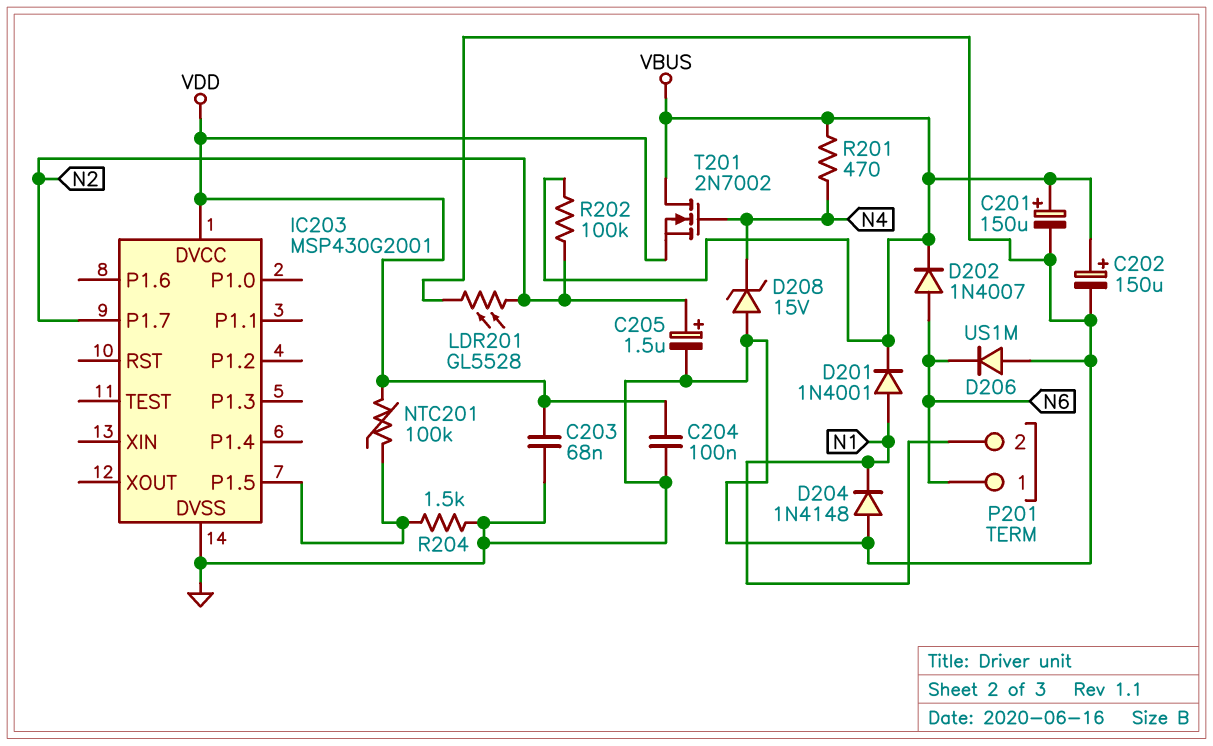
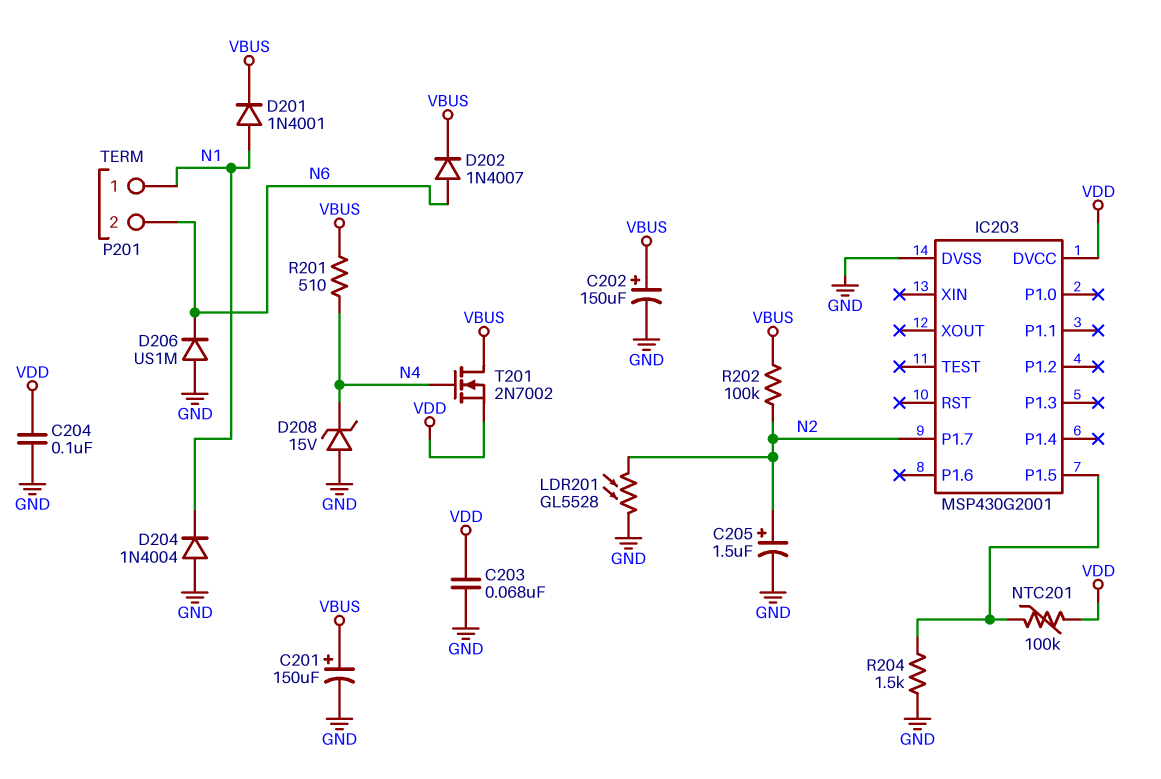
D204: diode 1N4148 (A GND, K N1) -> diode 1N4004 (A GND, K N1)
P201 pin 1: N6 -> N1
P201 pin 2: N1 -> N6
R201: 470 (N4, VBUS) -> 510 (N4, VBUS)

